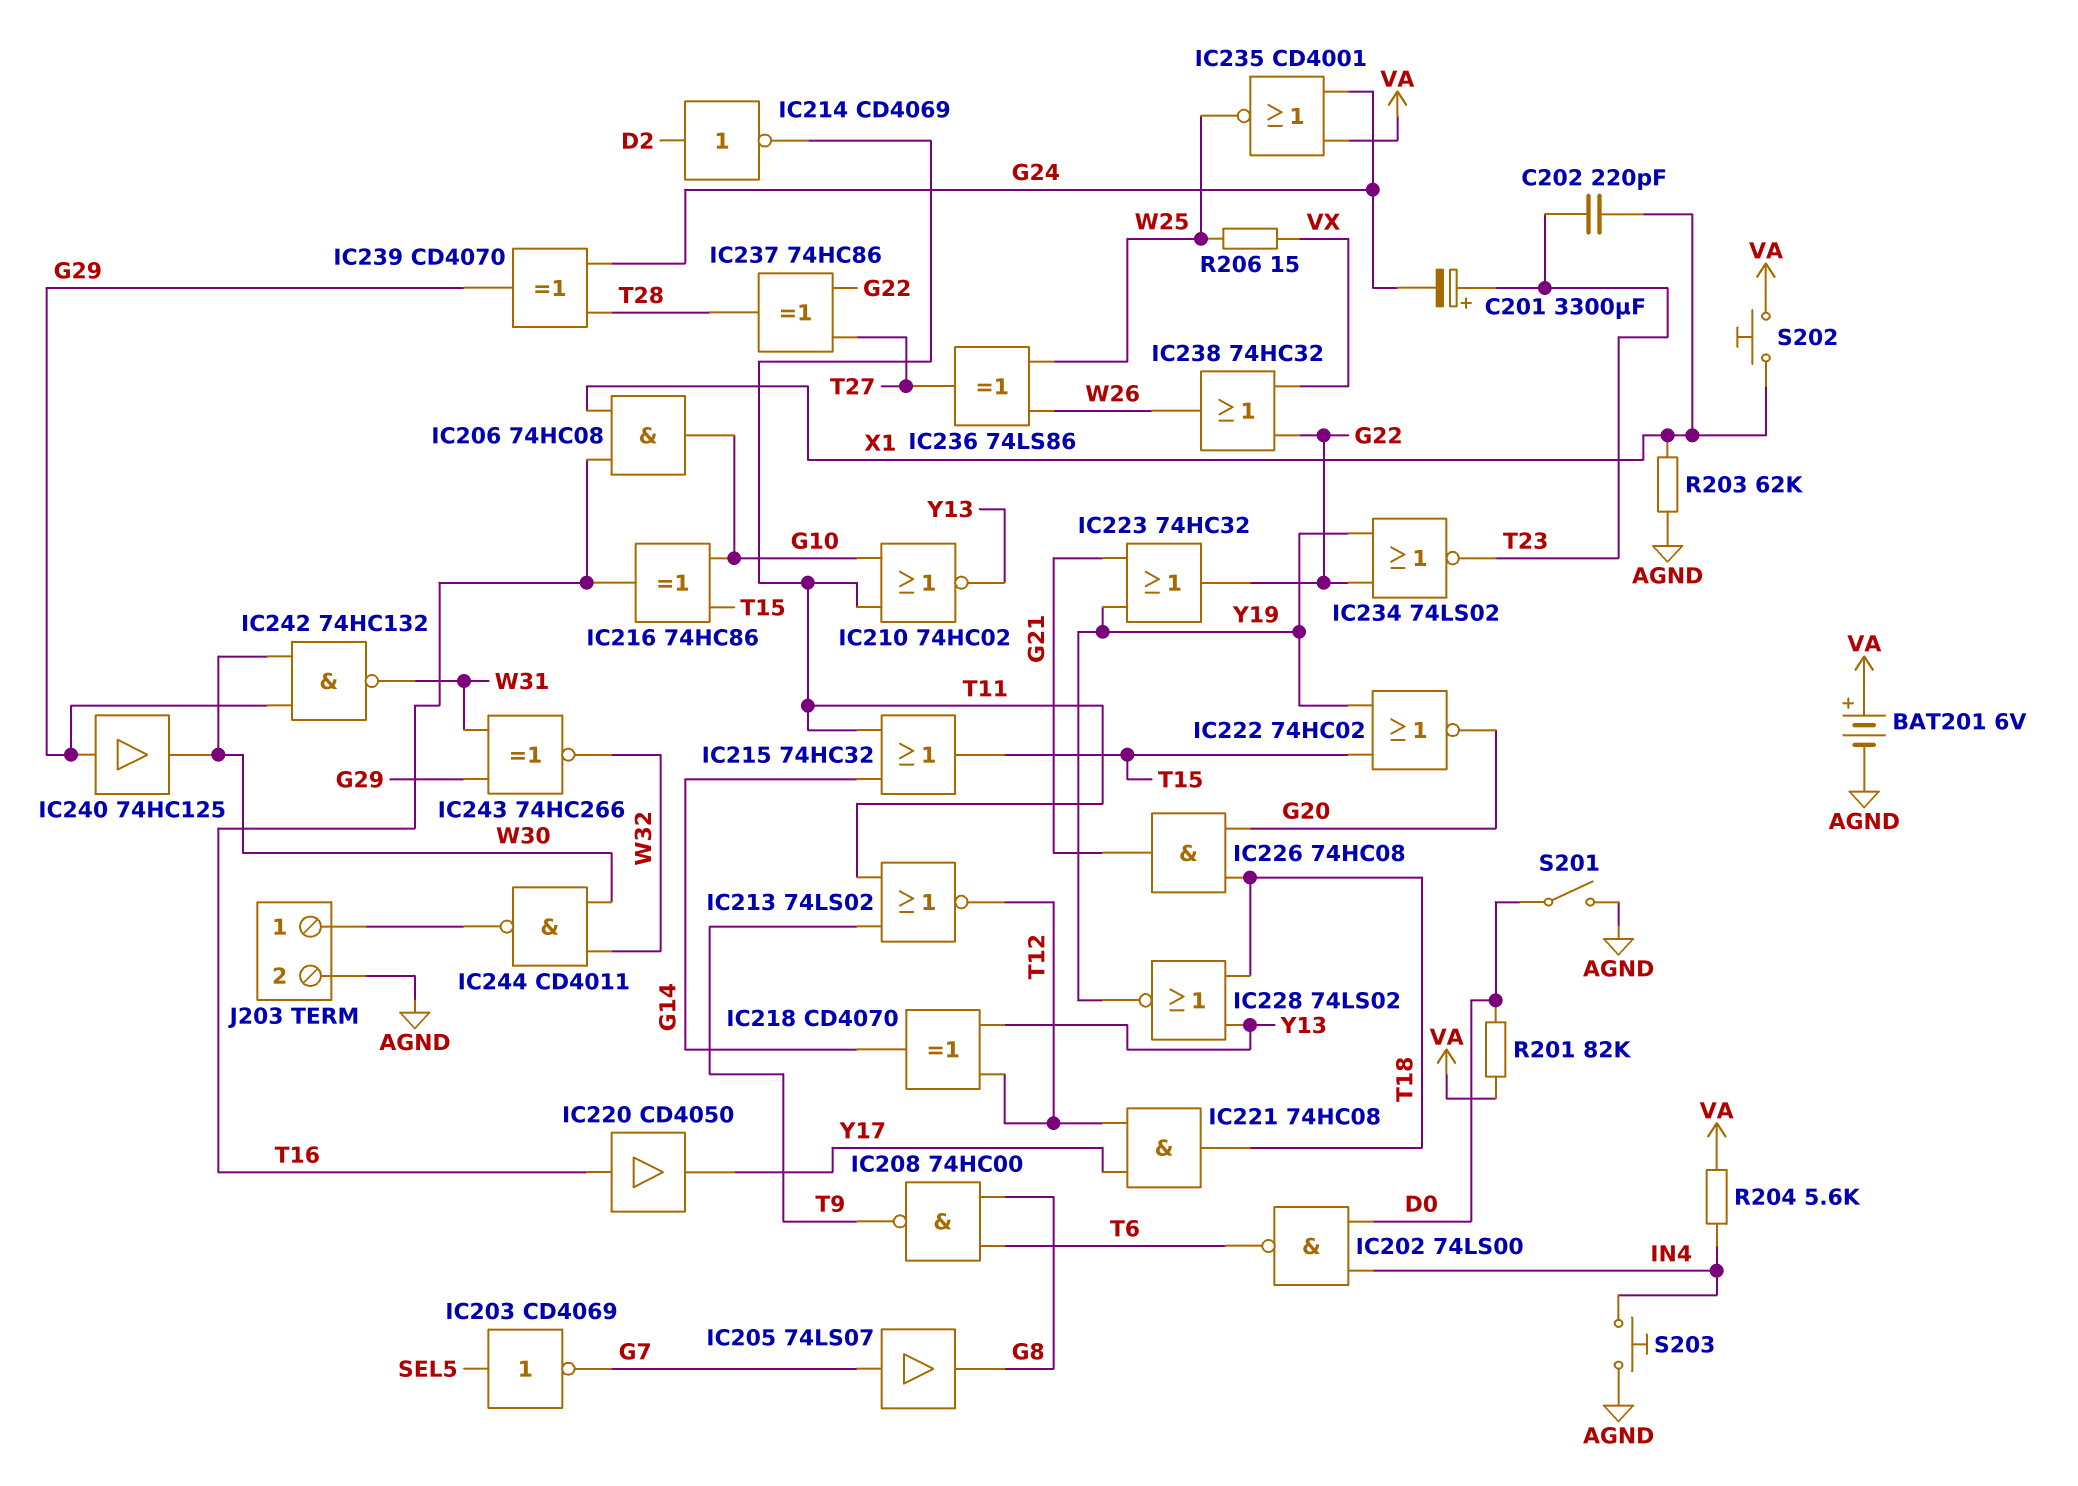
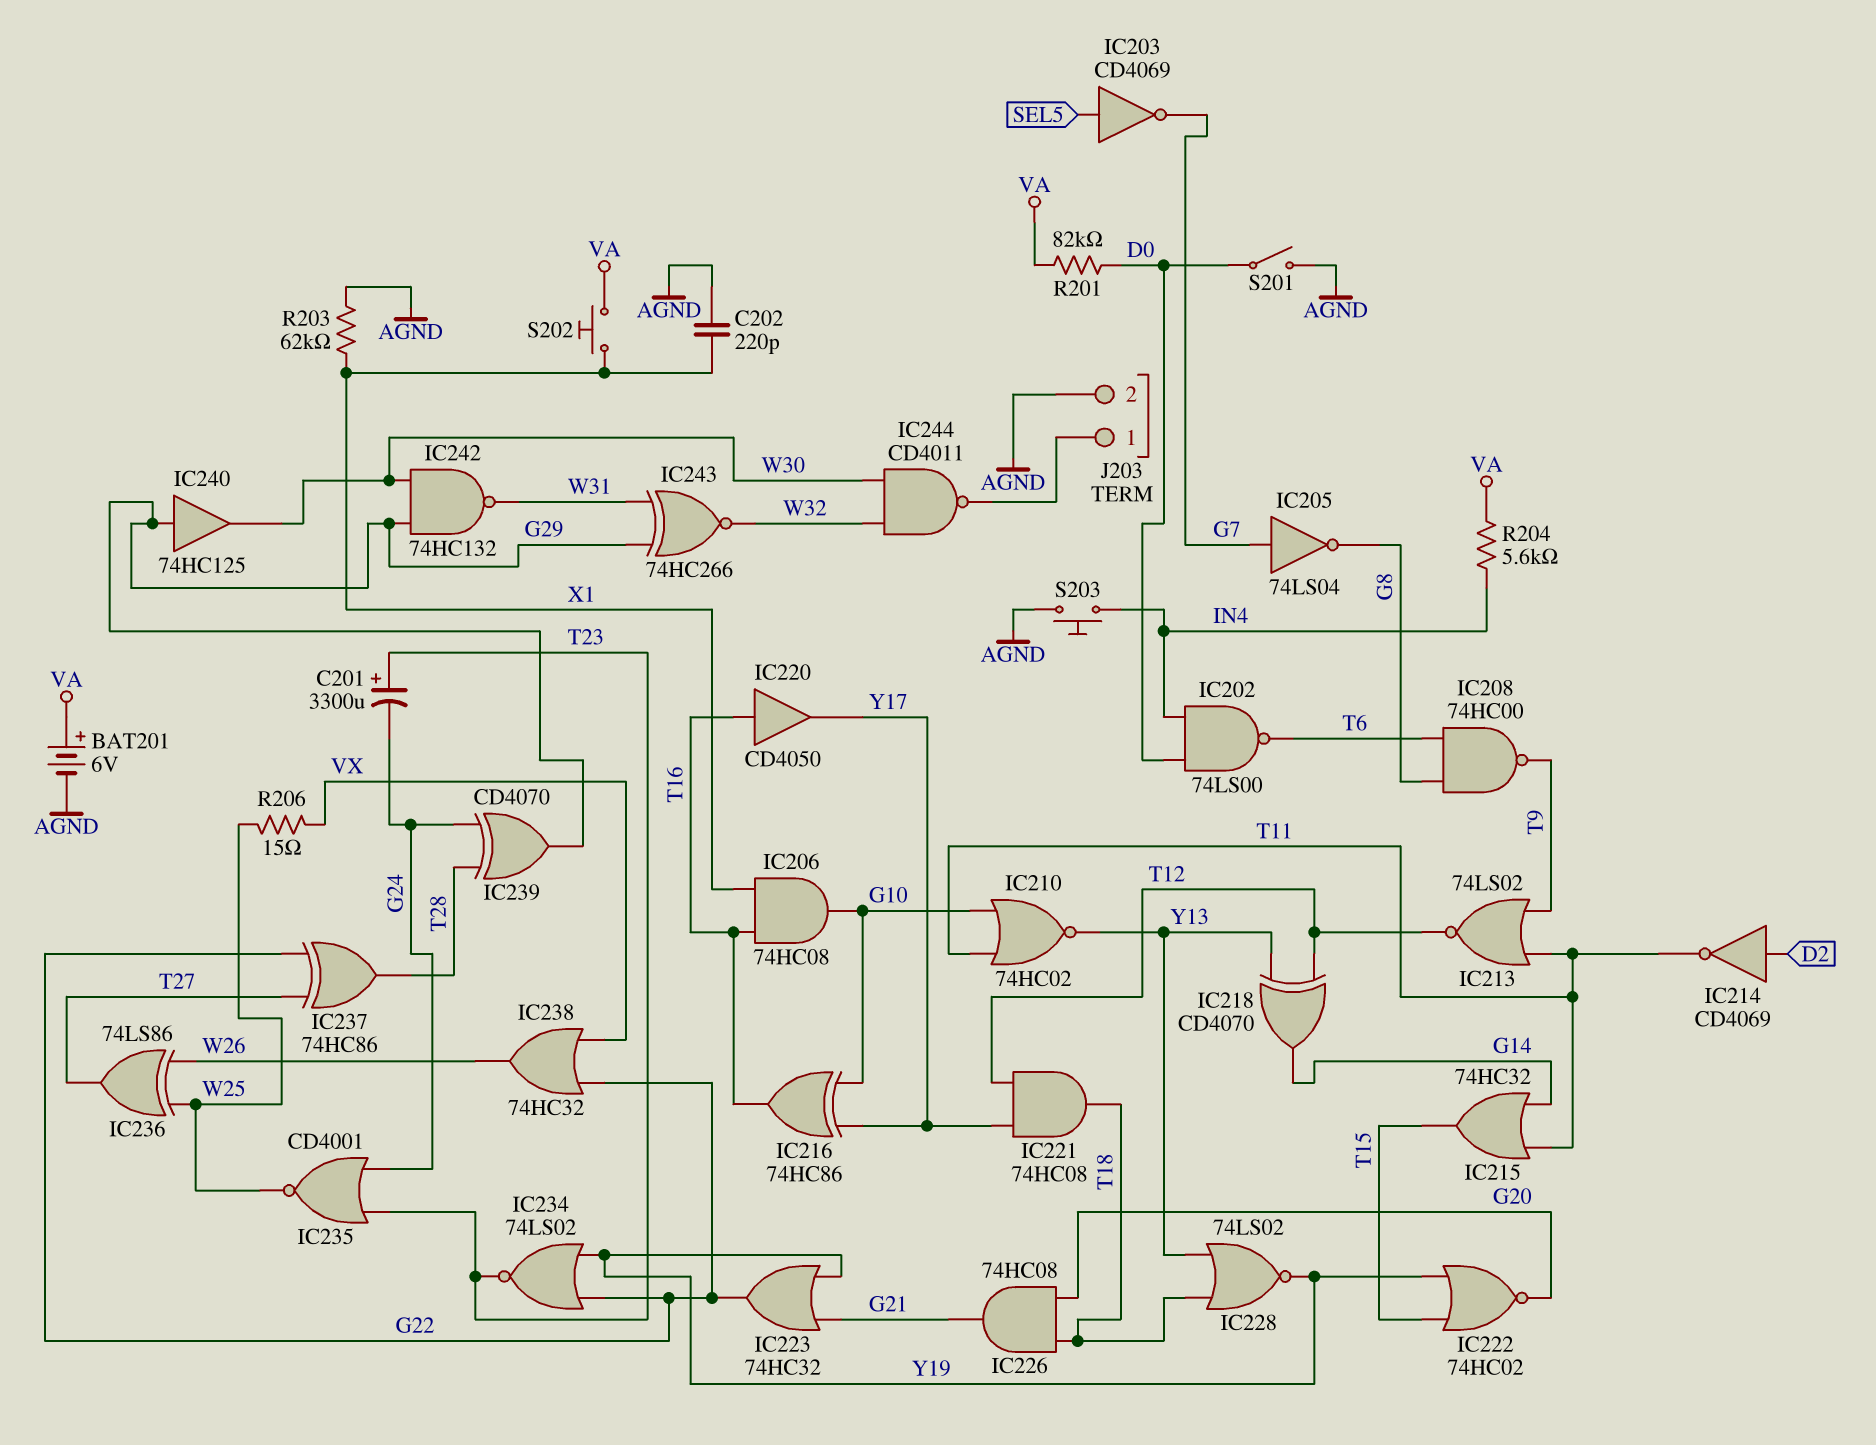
C202: 220pF (T23, X1) -> 220pF (AGND, X1)
IC205: buffer 74LS07 (in G7, out G8) -> NOT 74LS04 (in G7, out G8)
IC216: XOR 74HC86 (in G10, in T15, out T16) -> XOR 74HC86 (in G10, in Y17, out T16)
IC235: NOR CD4001 (in G24, in VA, out W25) -> NOR CD4001 (in G24, in T23, out W25)

